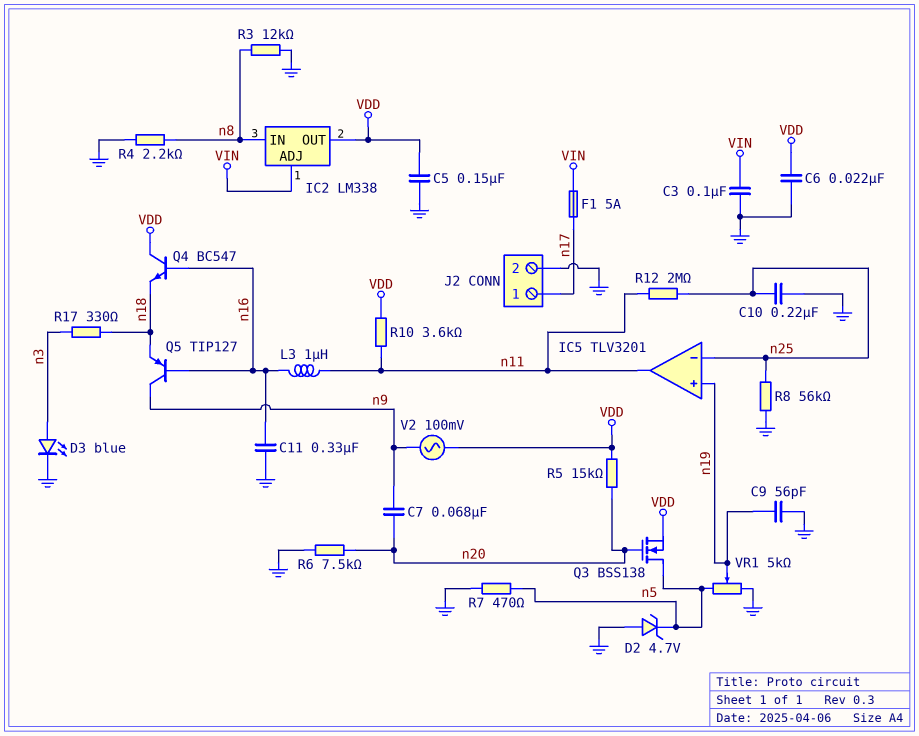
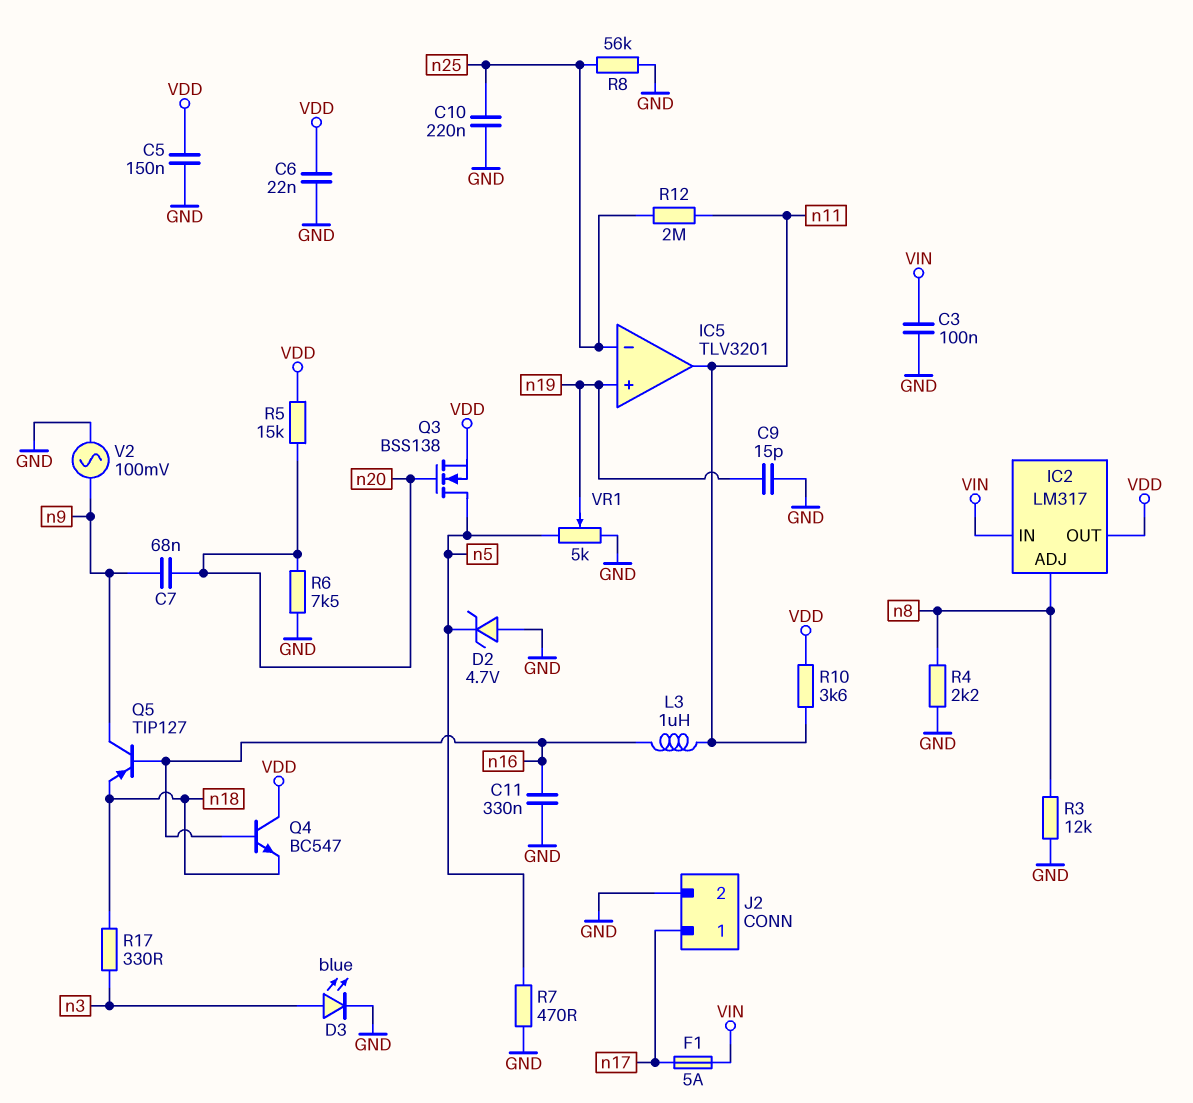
C9: 56pF (GND, n19) -> 15pF (GND, n19)
IC2: LM338 -> LM317
IC2 pin ADJ: VIN -> n8
IC2 pin IN: n8 -> VIN
V2: AC 100mV (VDD, n9) -> AC 100mV (GND, n9)

